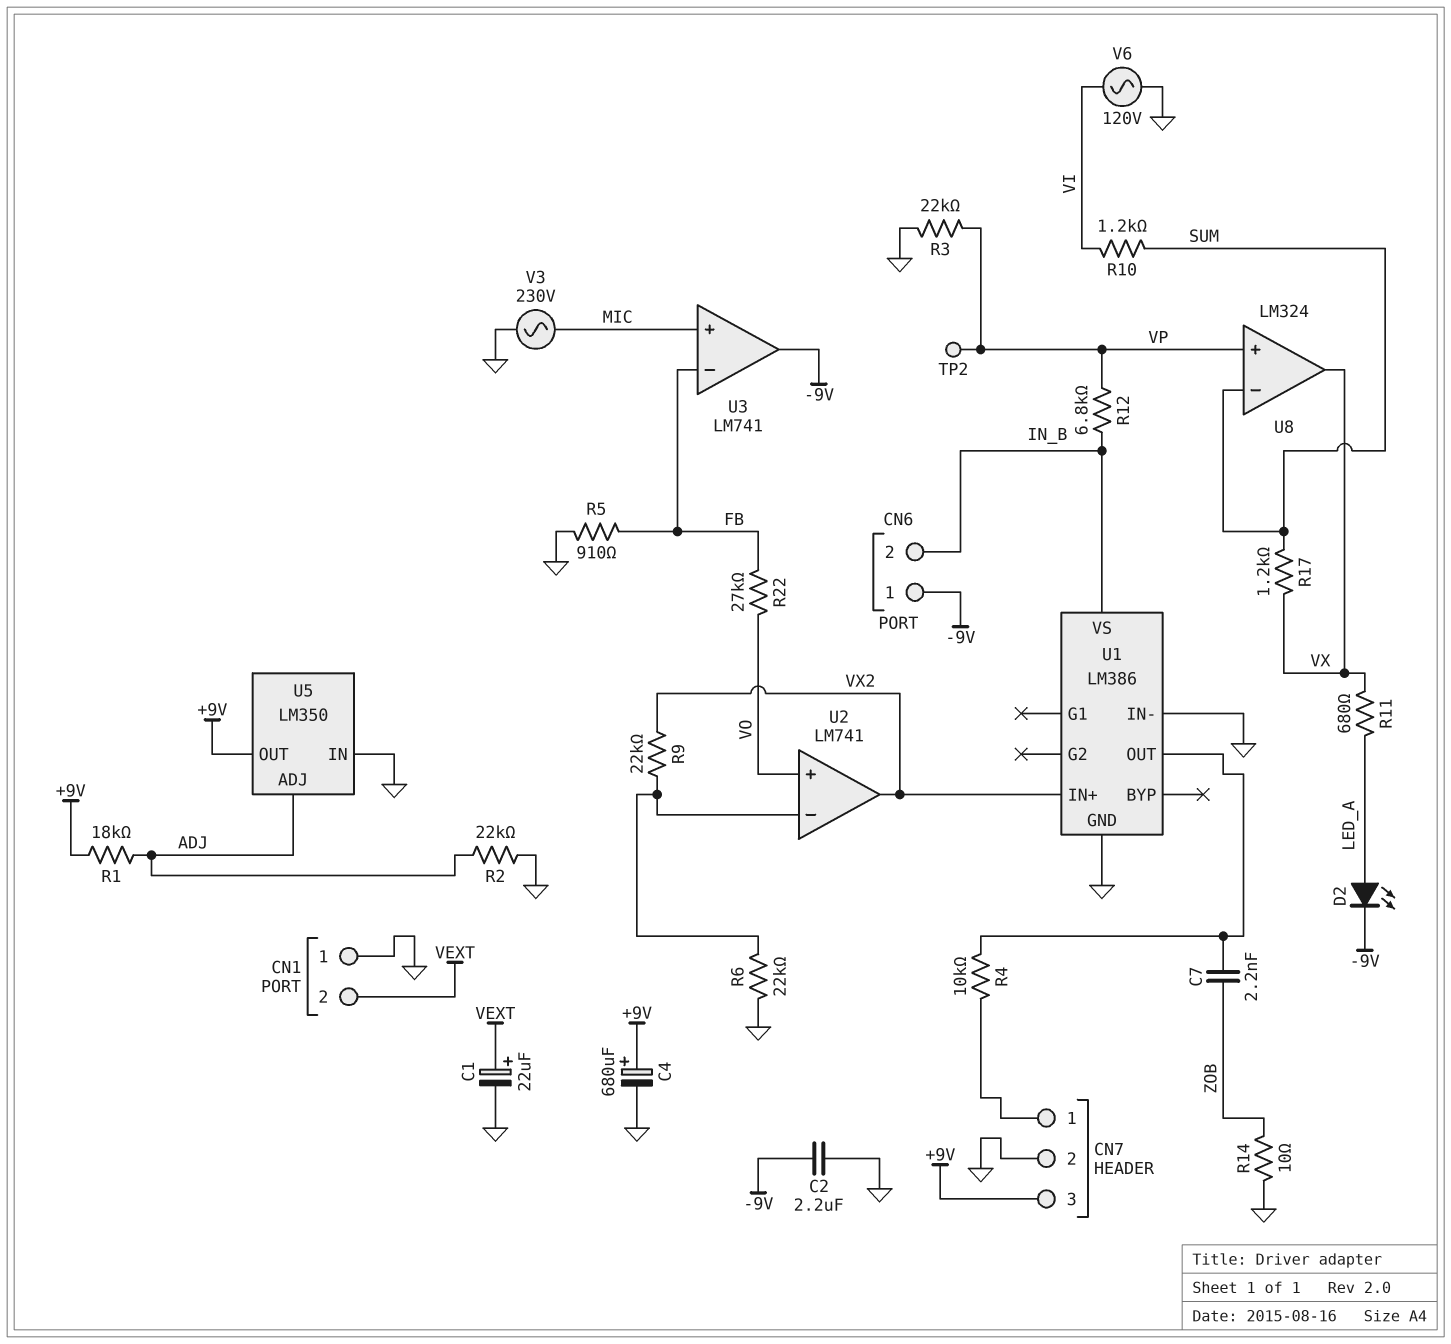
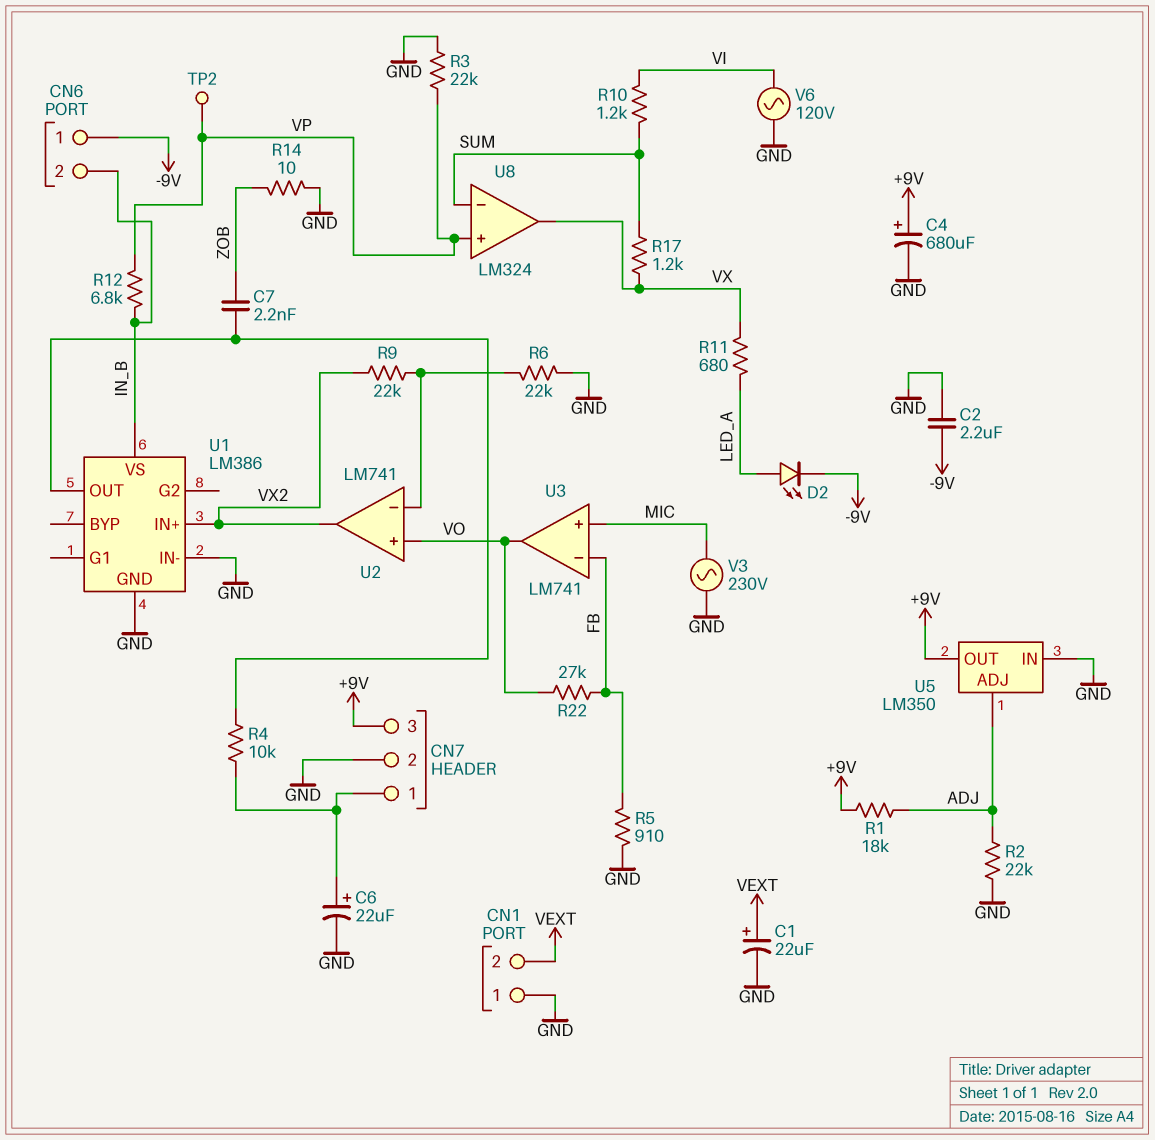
C6: none -> 22uF (plus CN7/1, minus GND)
U3 pin out: -9V -> VO

